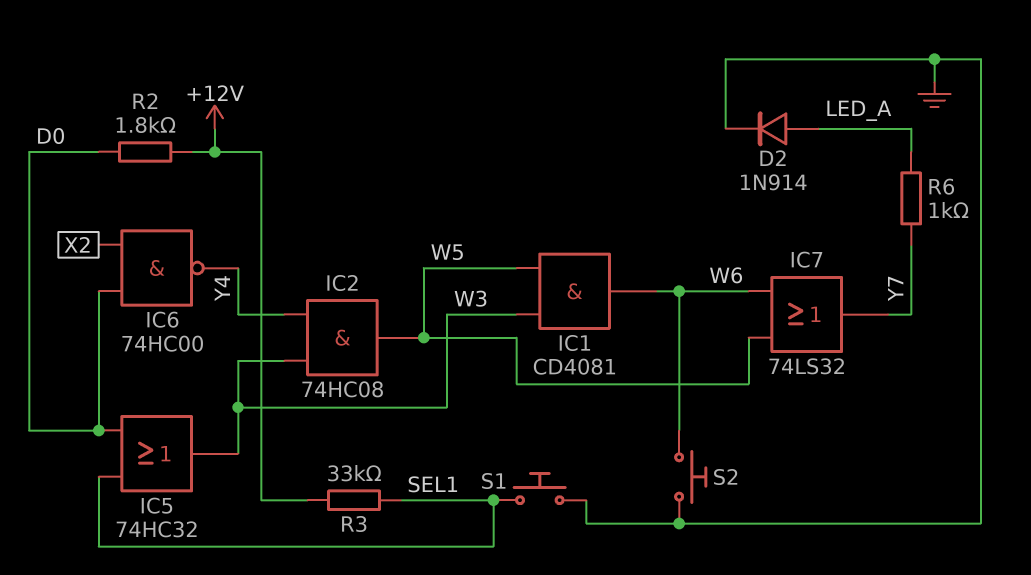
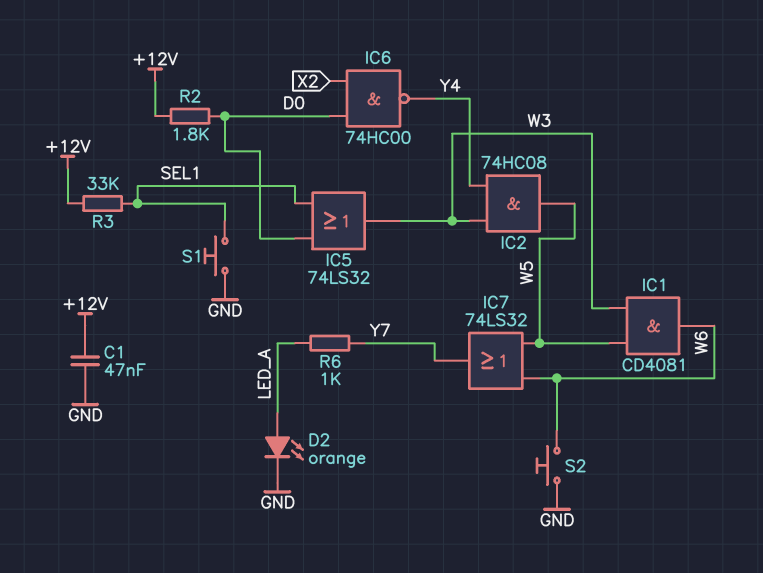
C1: none -> 47nF (+12V, GND)
D2: diode 1N914 (A LED_A, K GND) -> LED orange (A LED_A, K GND)
IC5: OR 74HC32 (in D0, in SEL1, out W3) -> OR 74LS32 (in D0, in SEL1, out W3)

